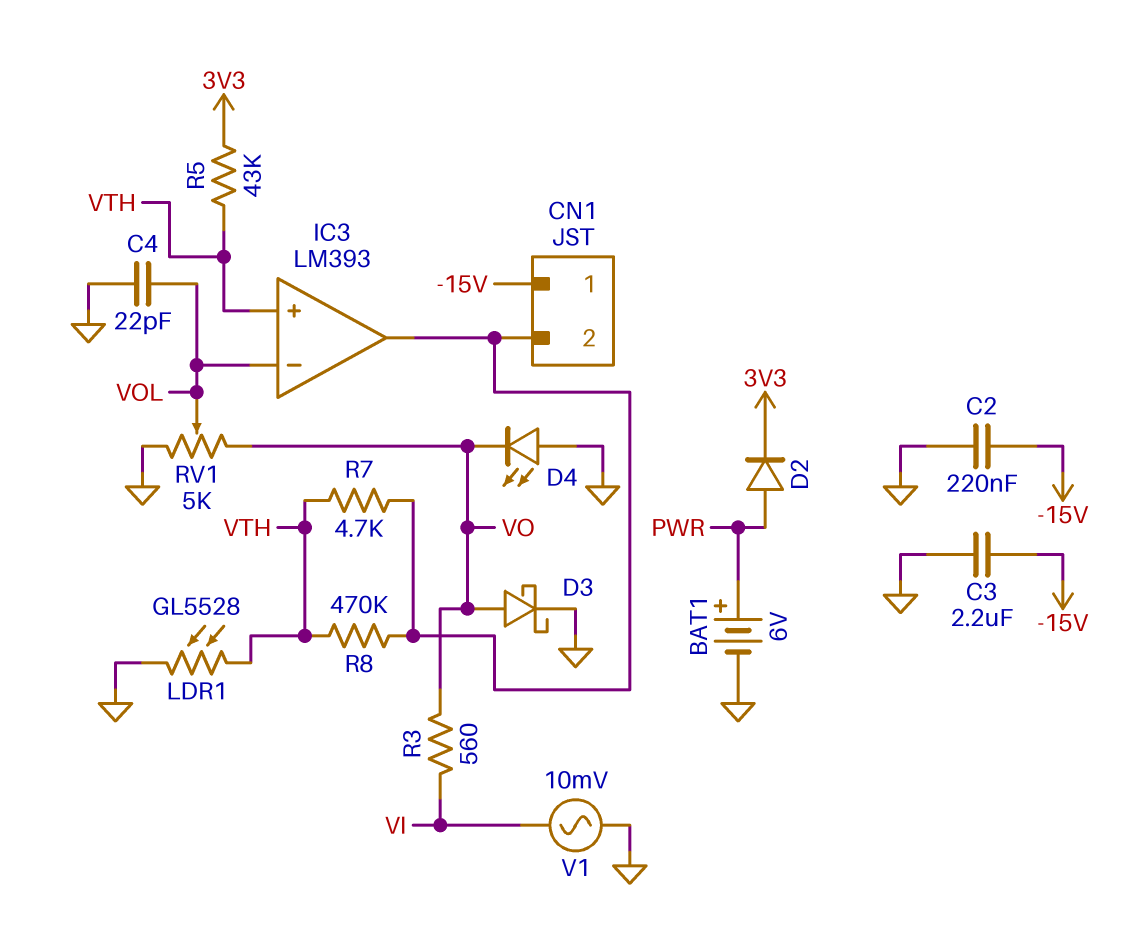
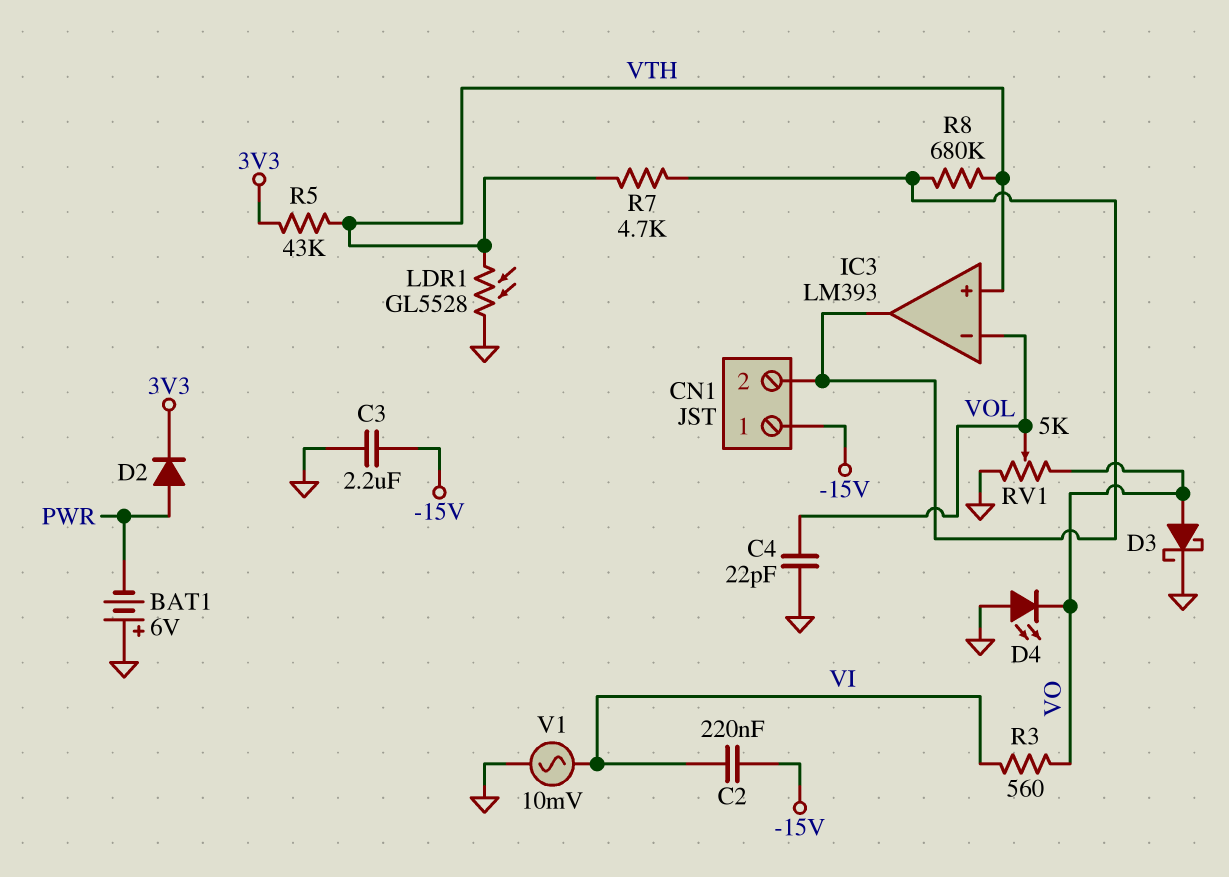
BAT1: 6V (plus PWR, minus GND) -> 6V (plus GND, minus PWR)
C2: 220nF (-15V, GND) -> 220nF (-15V, VI)
R8: 470k (CN1/2, VTH) -> 680k (CN1/2, VTH)

